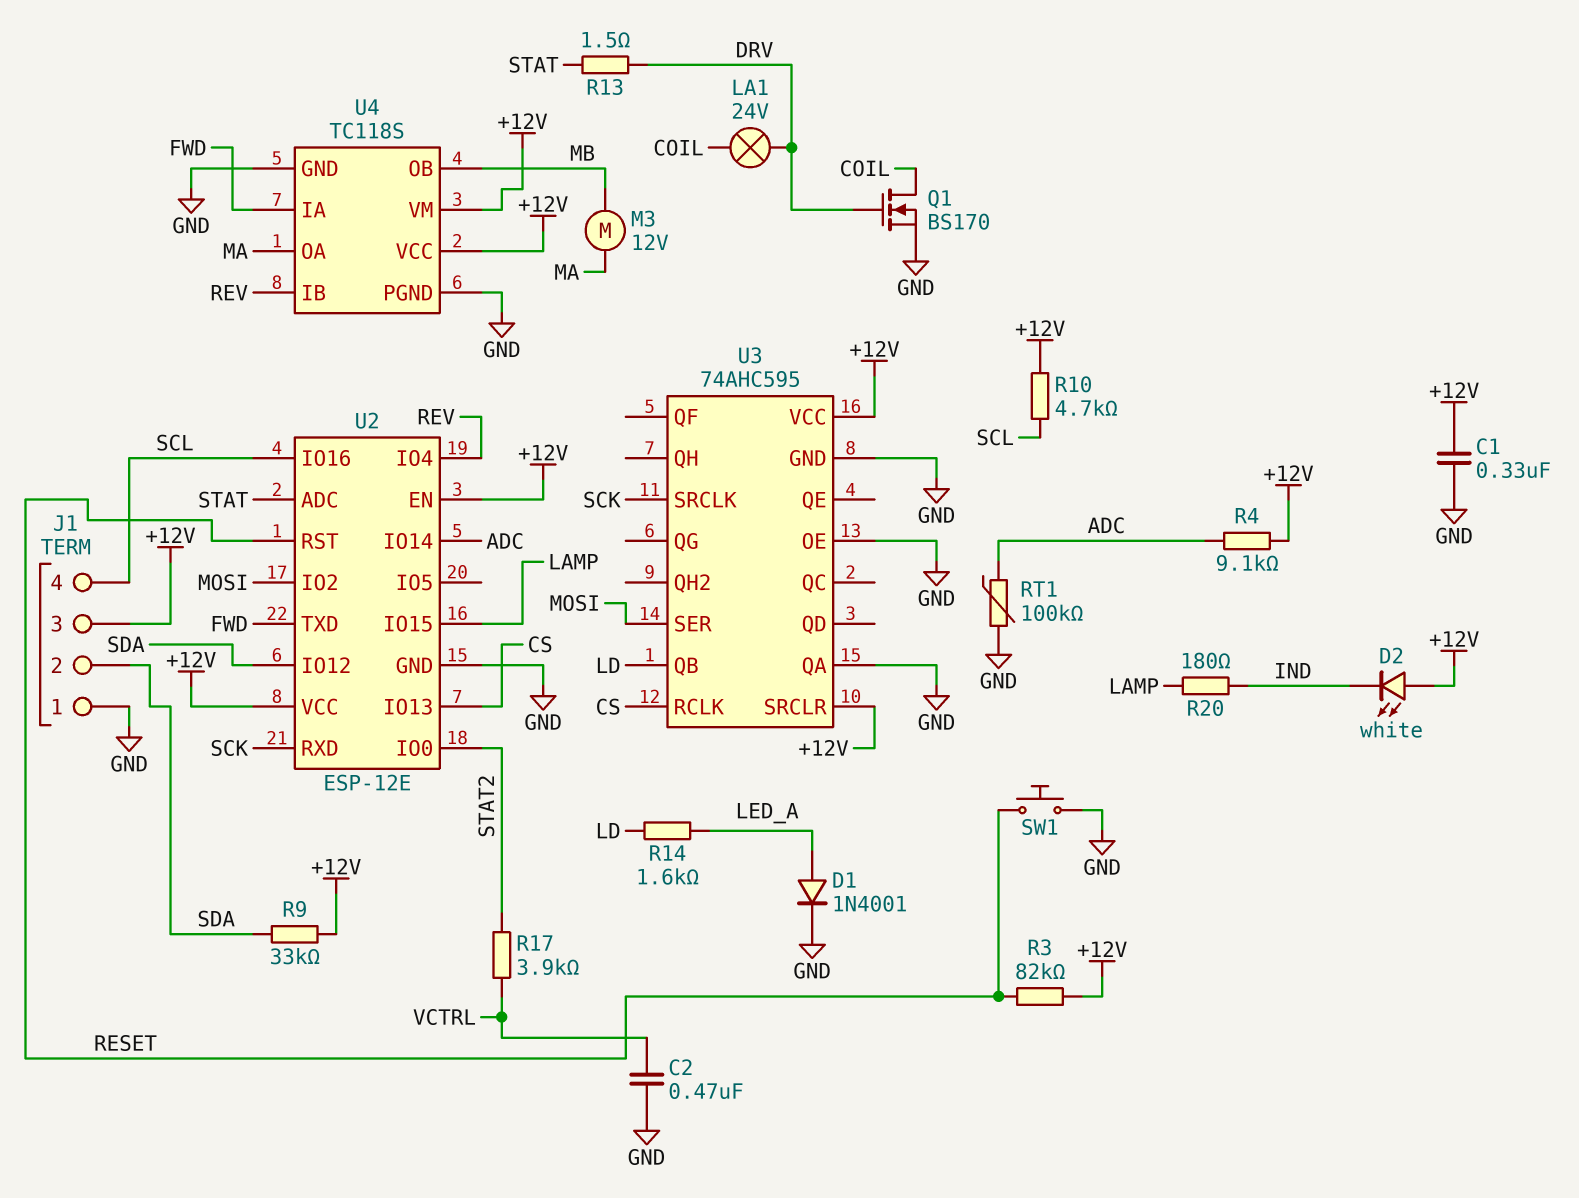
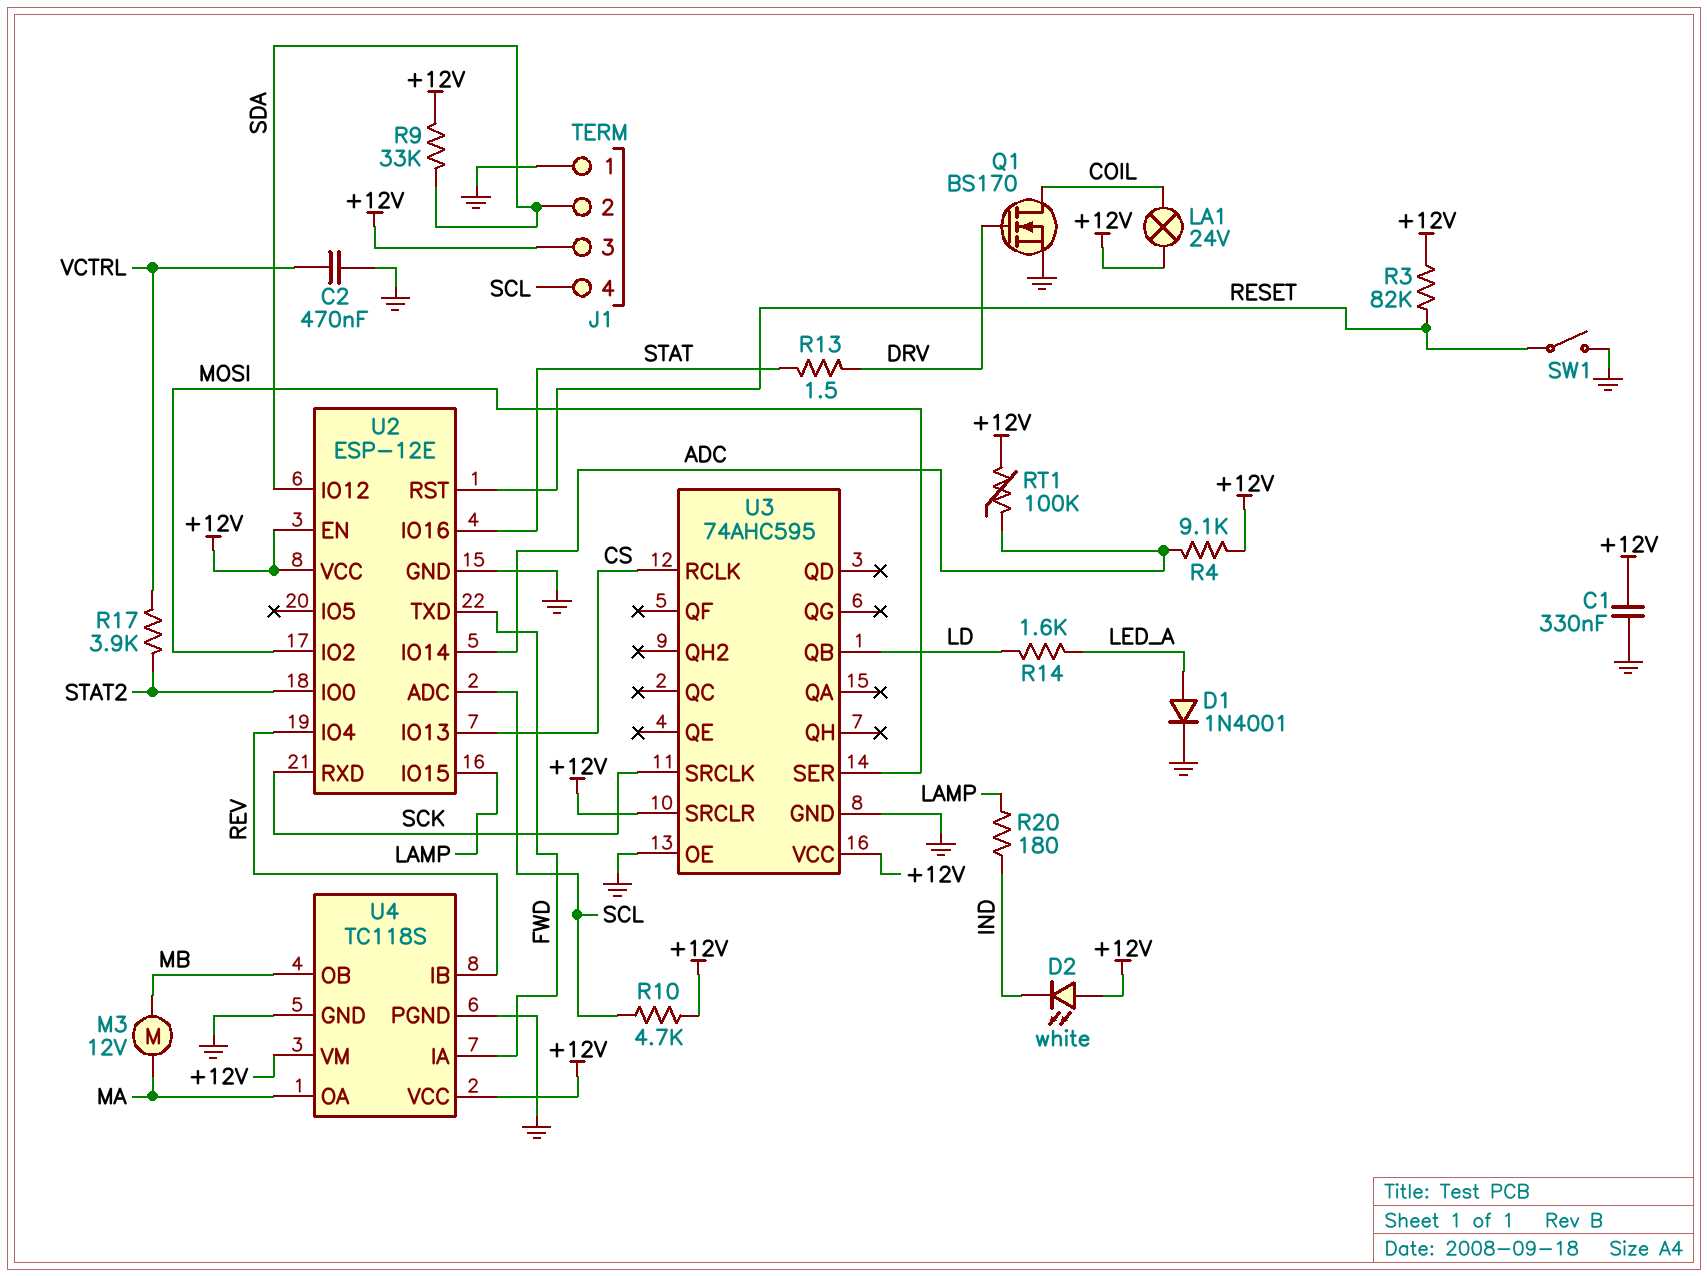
LA1: lamp 24V (COIL, DRV) -> lamp 24V (+12V, COIL)
RT1: 100k (ADC, GND) -> 100k (+12V, ADC)
SW1: button (GND, RESET) -> switch (GND, RESET)
U2 pin ADC: STAT -> SCL
U2 pin IO16: SCL -> STAT
U3 pin QA: GND -> none

